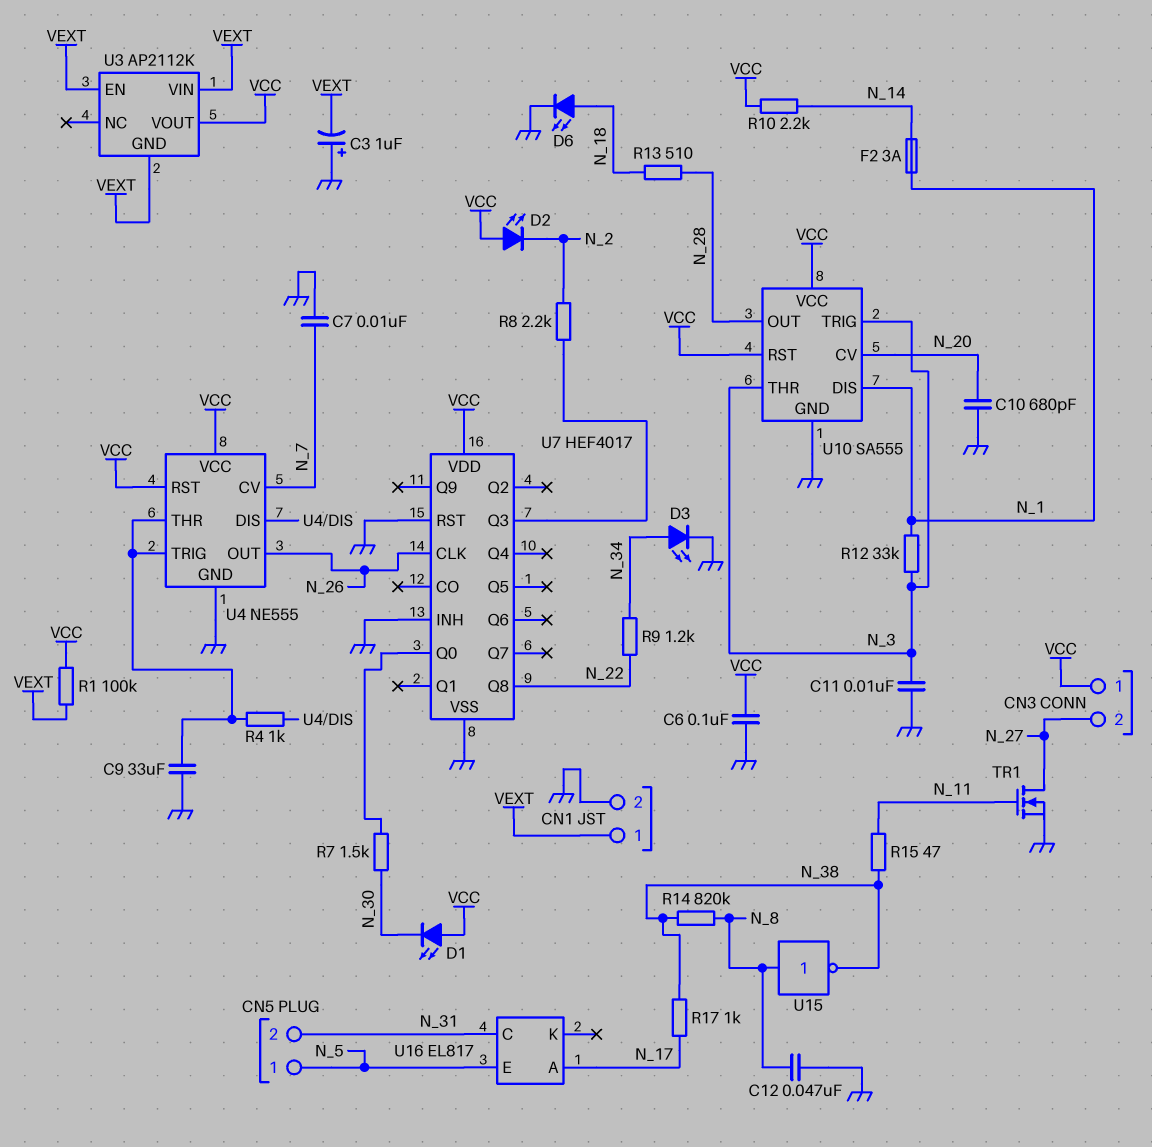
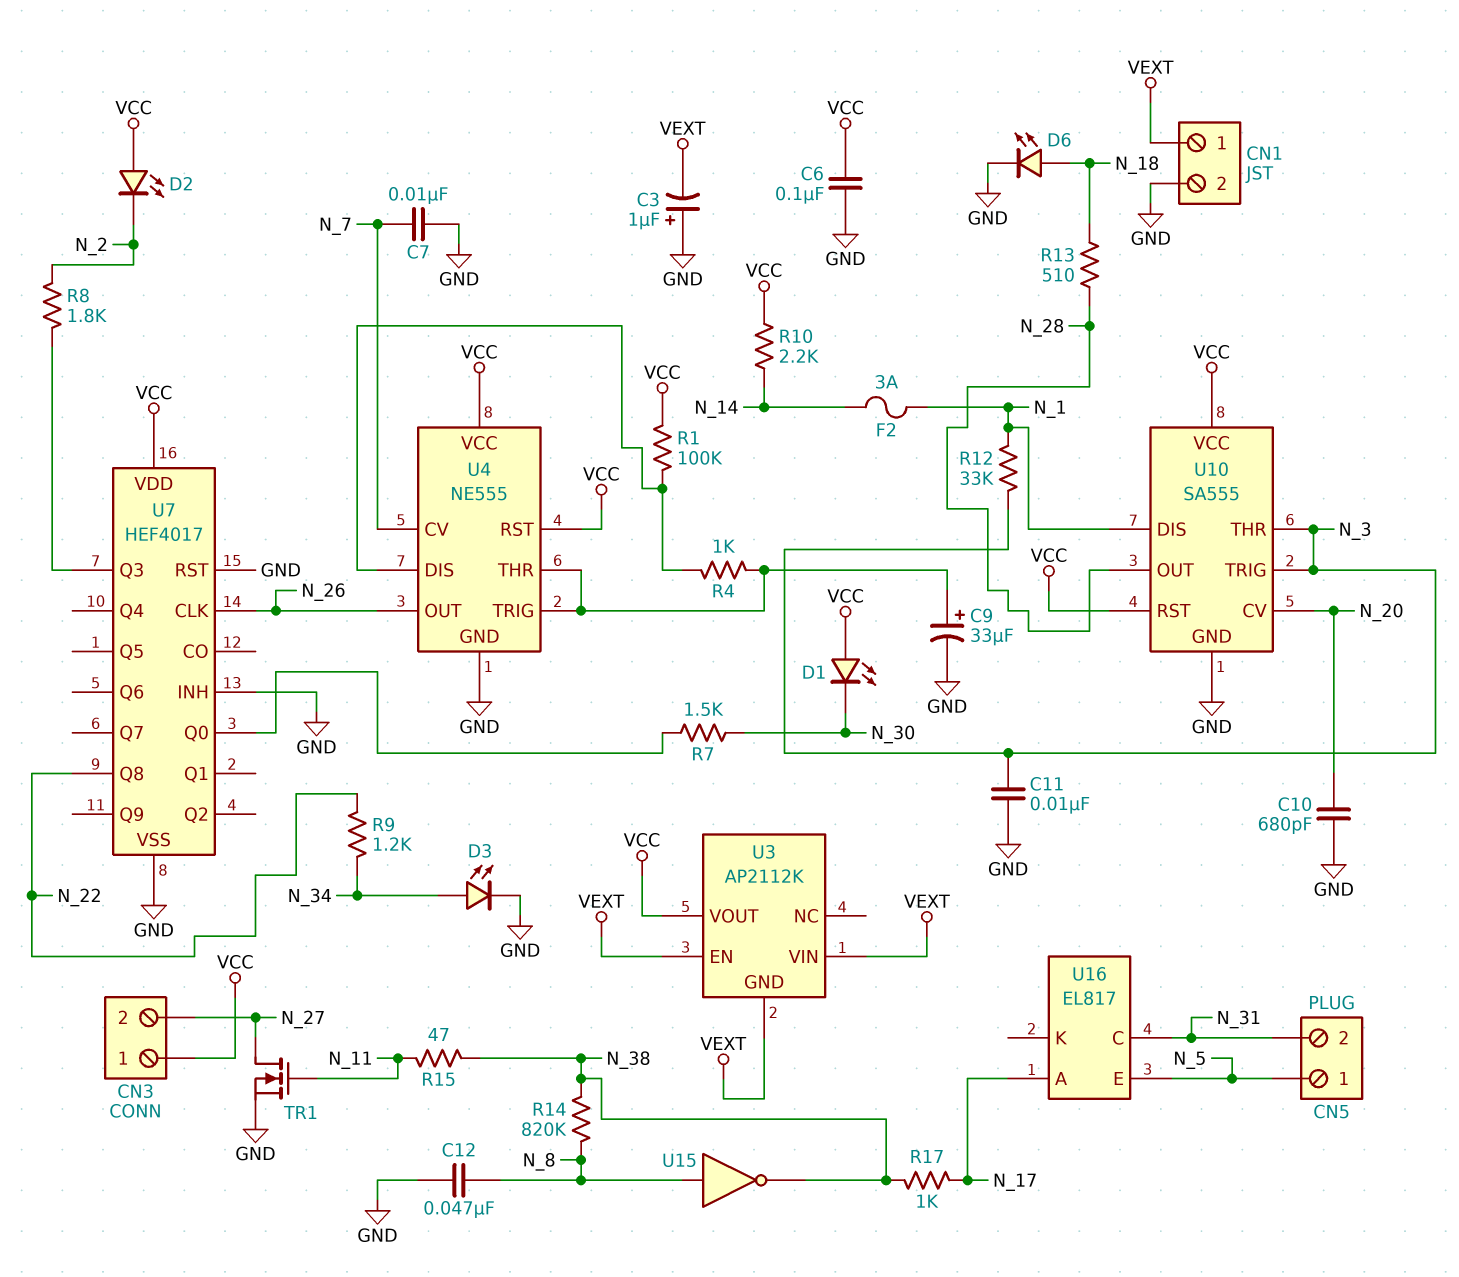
C9: 33uF (GND, U4/THR) -> 33uF (plus U4/THR, minus GND)
R1: 100k (VCC, VEXT) -> 100k (U4/DIS, VCC)
R8: 2.2k (N_2, U7/Q3) -> 1.8k (N_2, U7/Q3)

